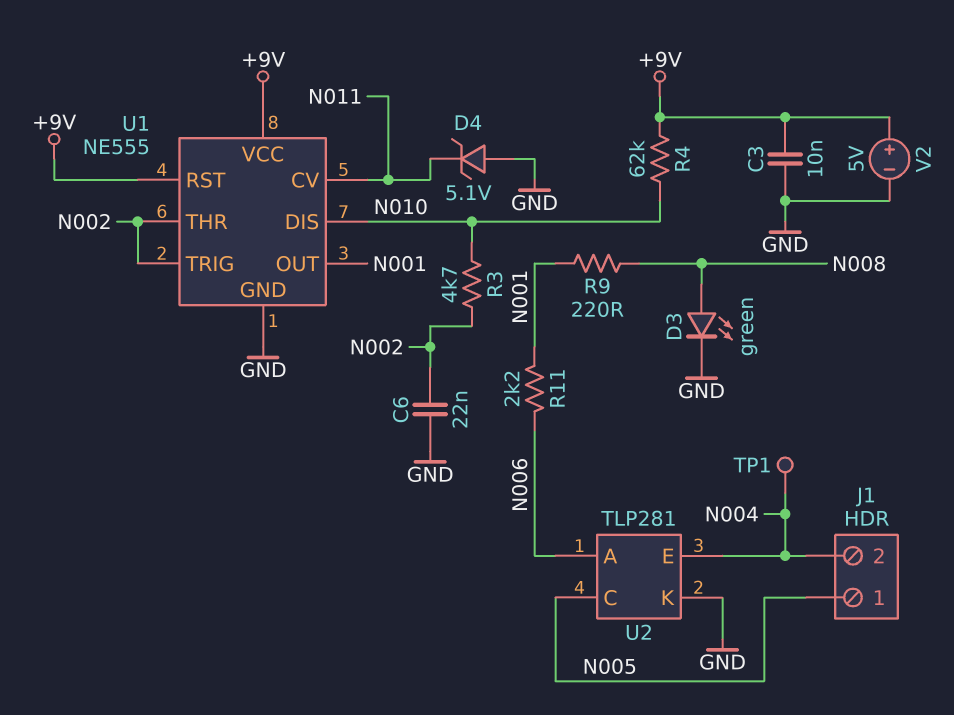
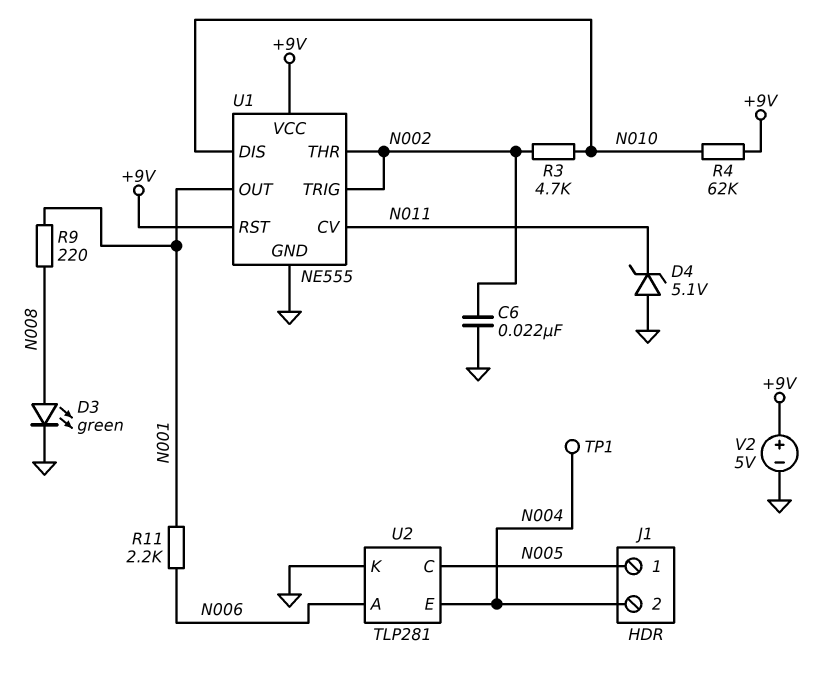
C3: 10nF (+9V, GND) -> none

